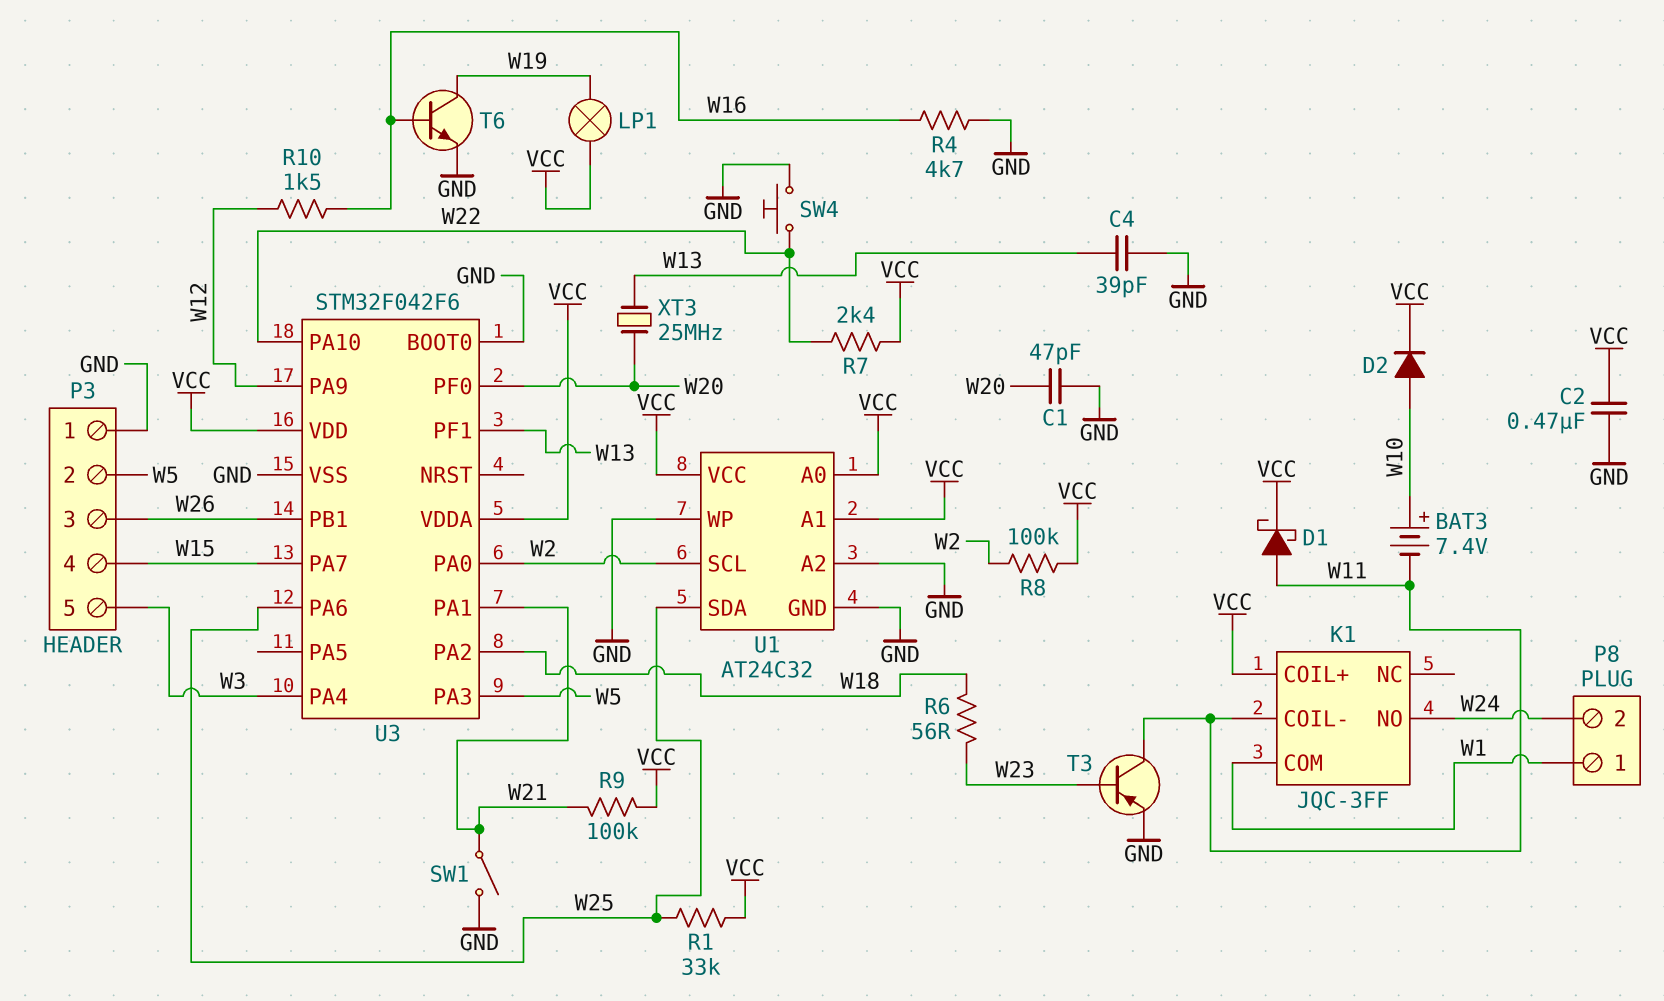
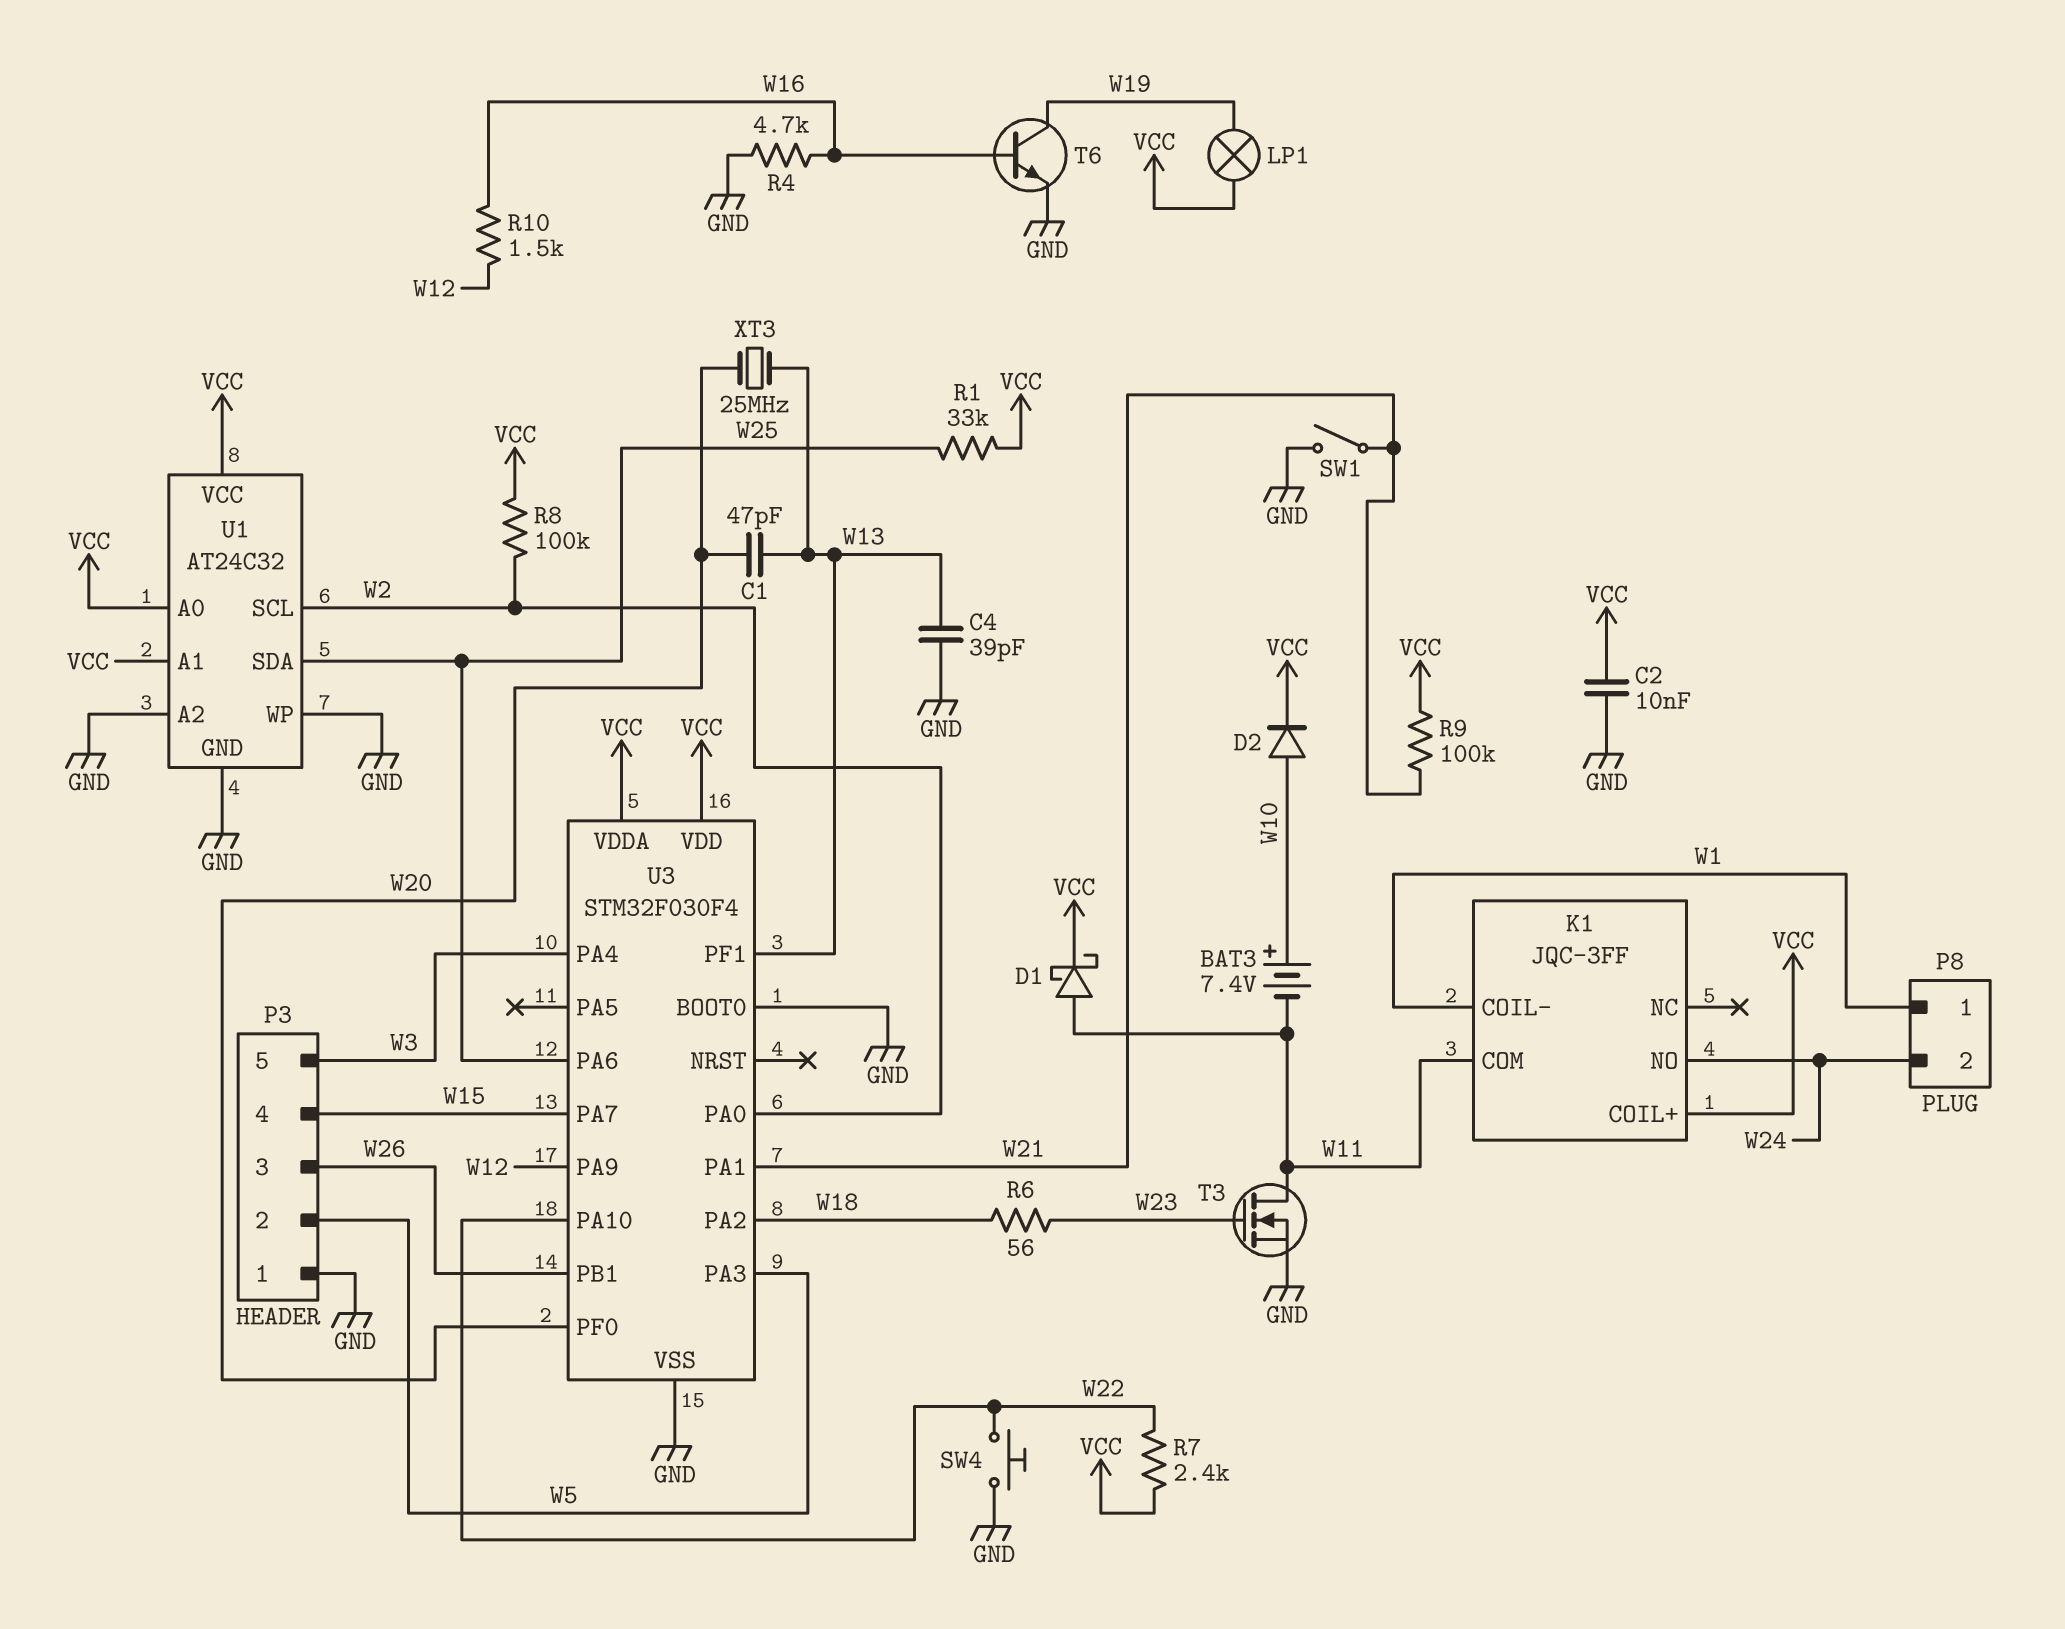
C1: 47pF (GND, W20) -> 47pF (W13, W20)
C2: 470nF (GND, VCC) -> 10nF (GND, VCC)
K1 pin COIL-: W11 -> W1
K1 pin COM: W1 -> W11
T3: PNP (B W23, C W11, E GND) -> NMOS (G W23, D W11, S GND)
U3: STM32F042F6 -> STM32F030F4

